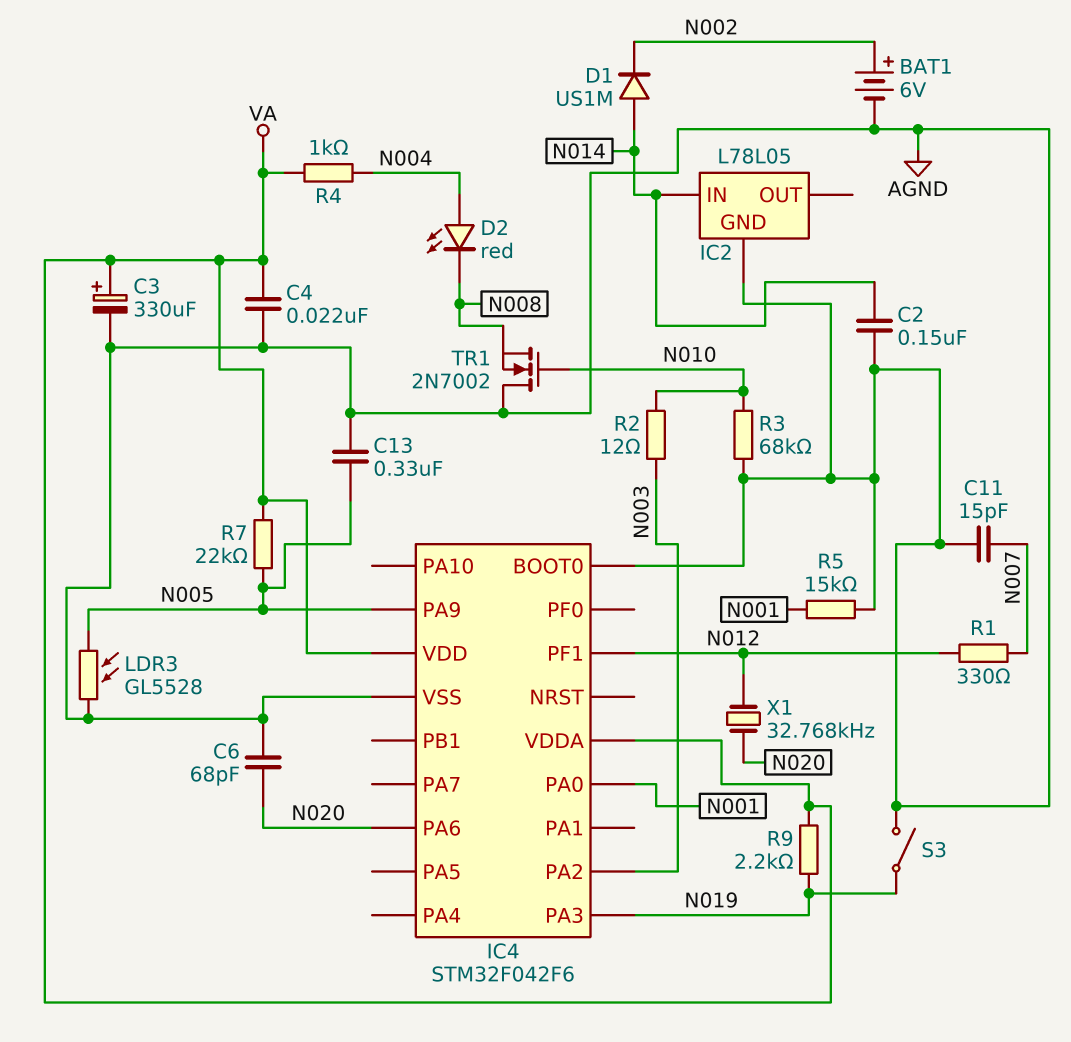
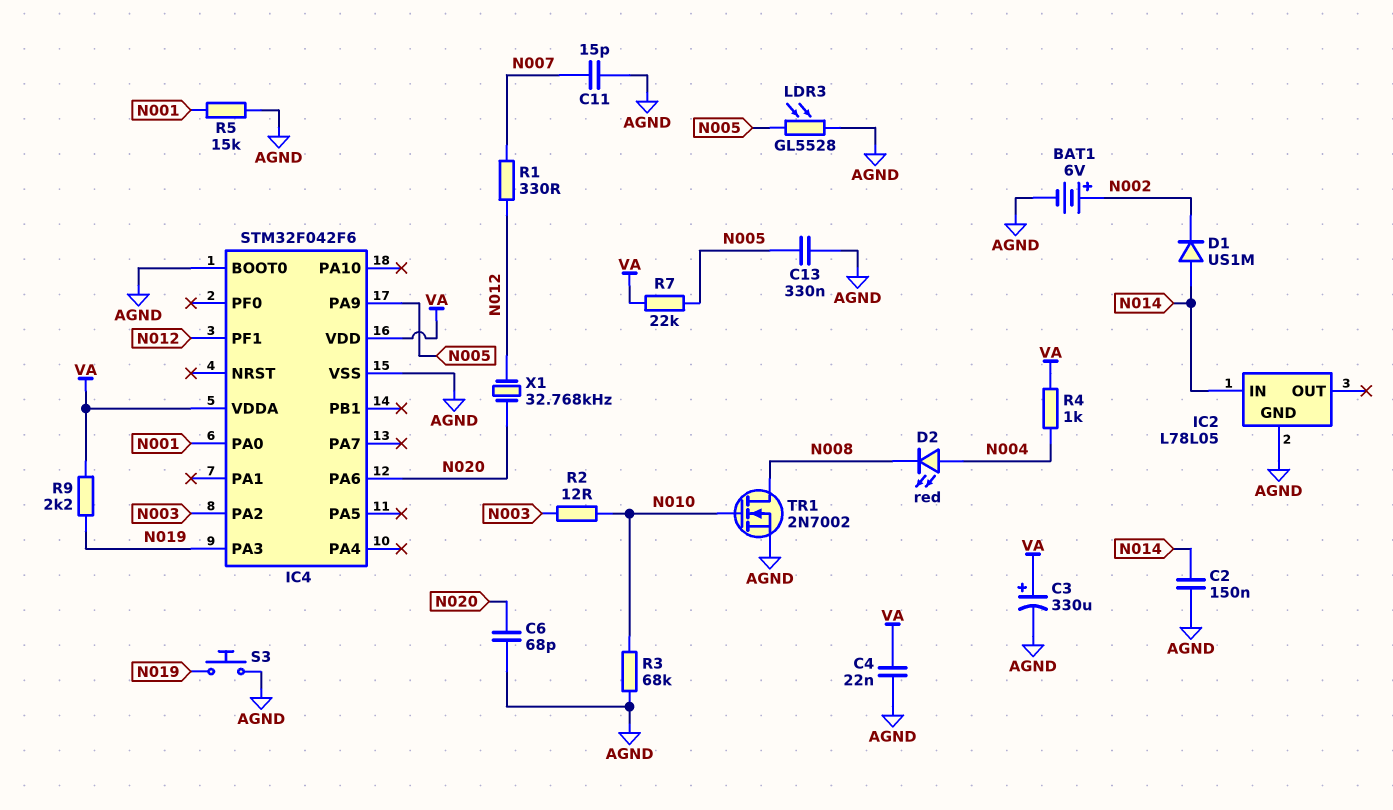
S3: switch (AGND, N019) -> button (AGND, N019)
TR1: NMOS 2N7002 (G N010, D AGND, S N008) -> NMOS 2N7002 (G N010, D N008, S AGND)

